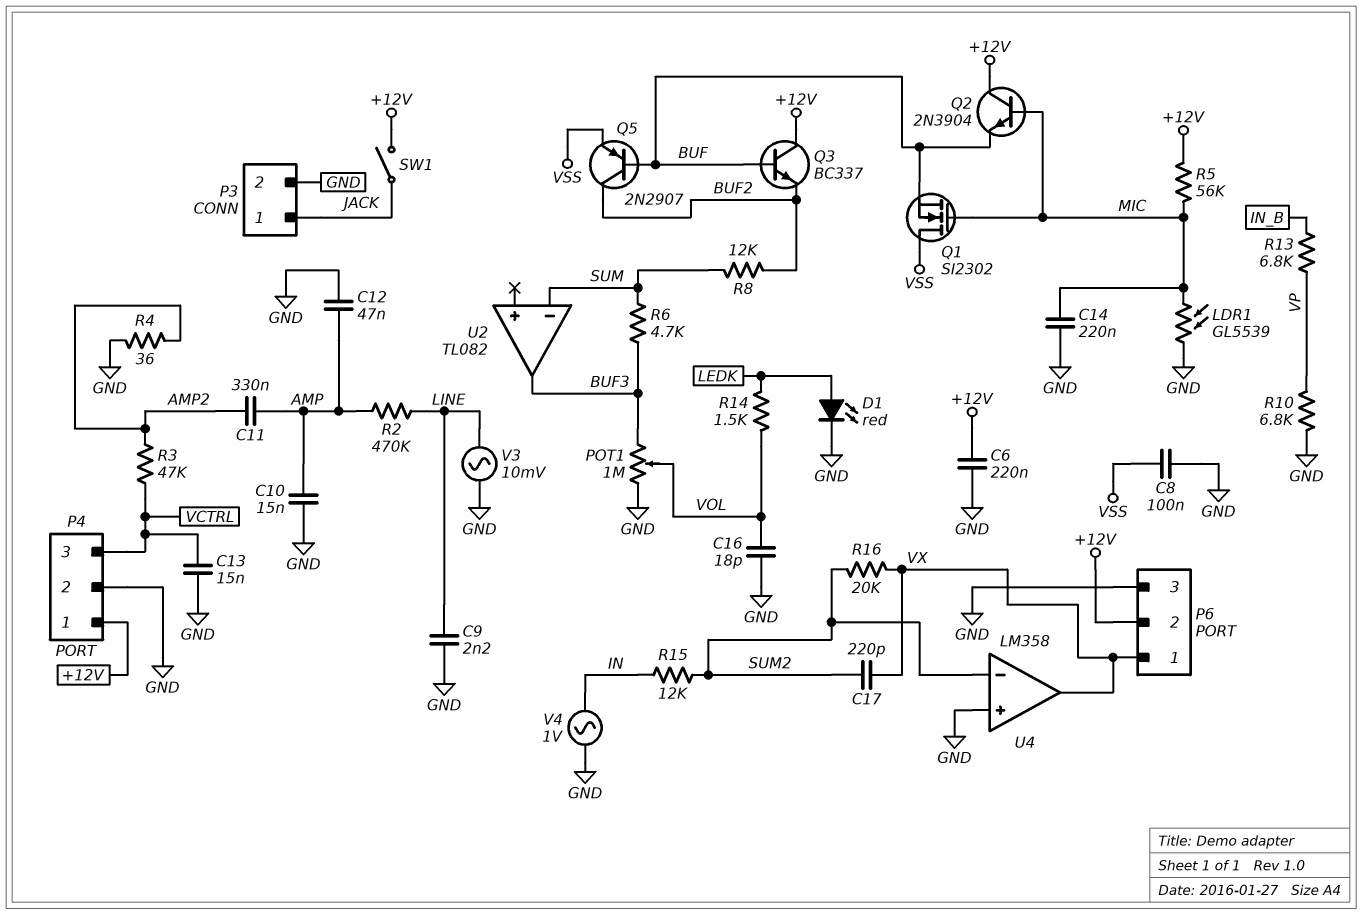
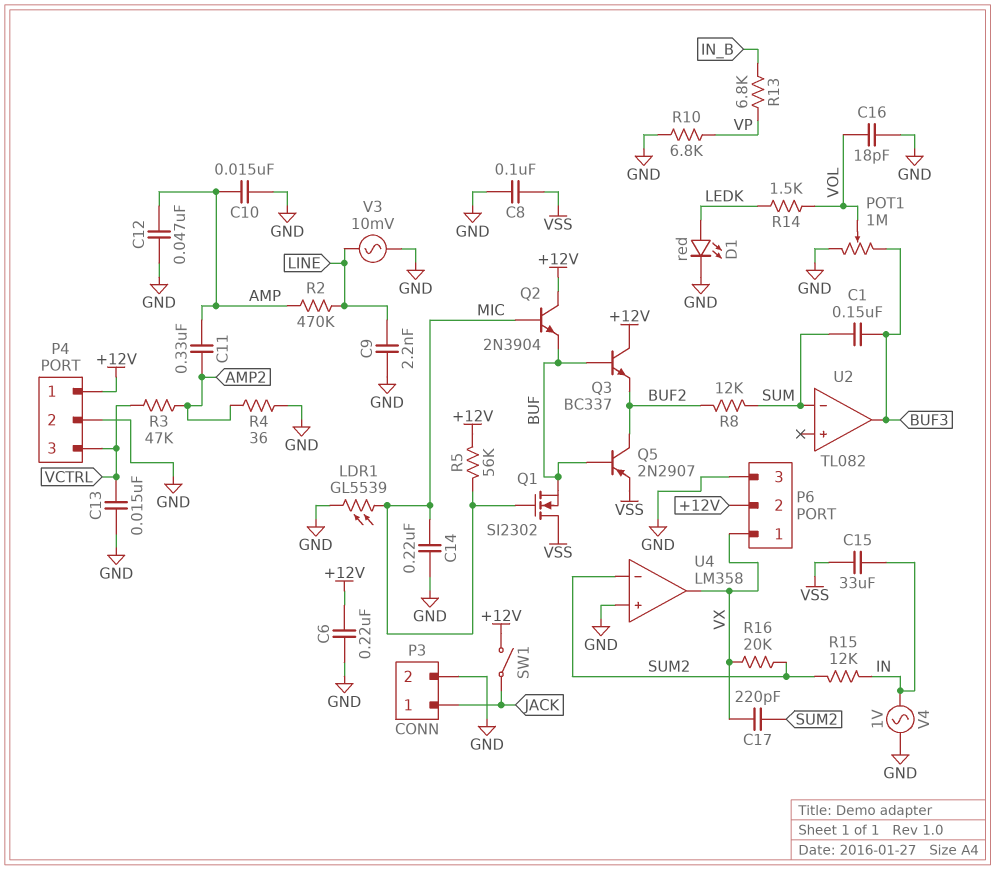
C1: none -> 150nF (BUF3, SUM)
C15: none -> 33uF (IN, VSS)
R6: 4.7k (BUF3, SUM) -> none

